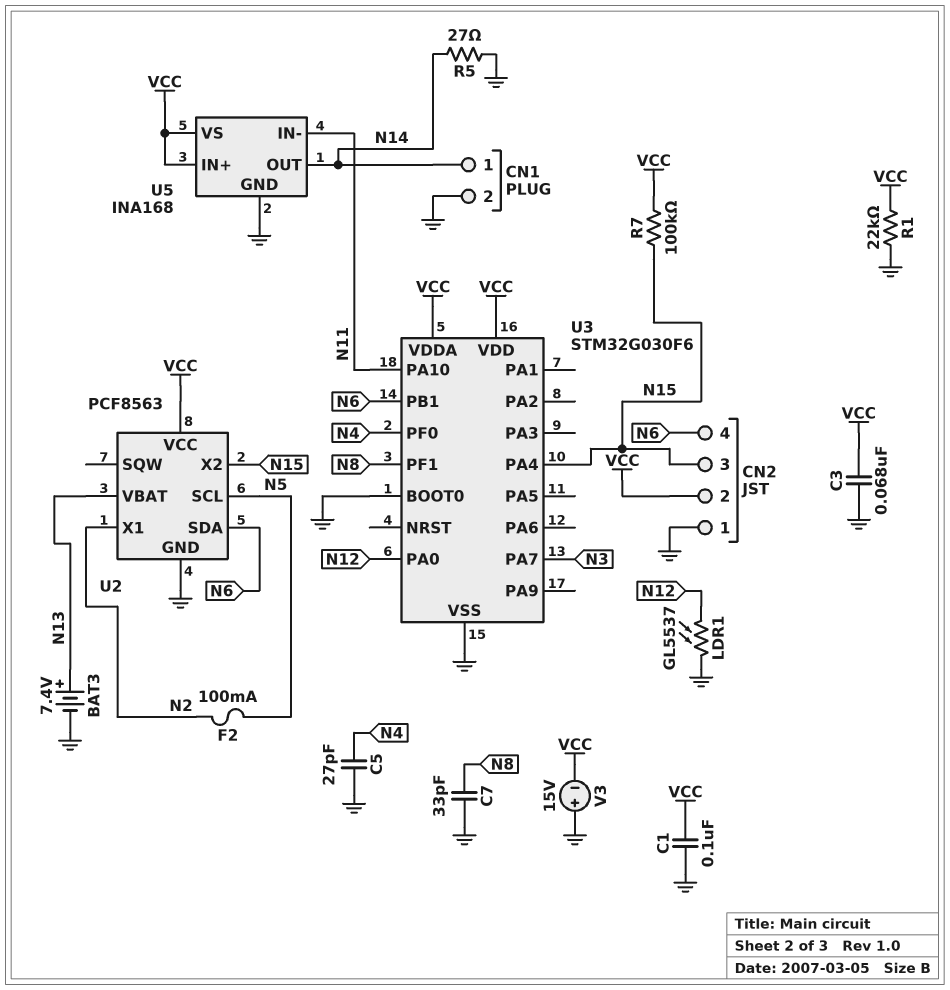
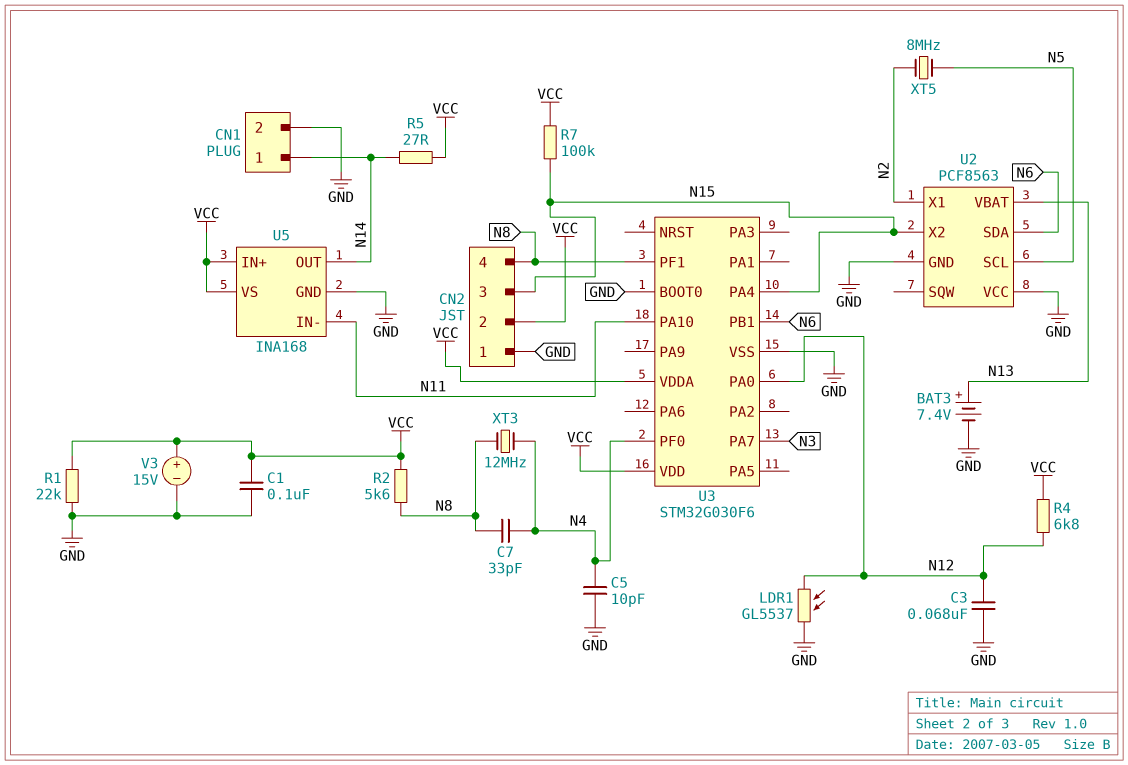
C3: 68nF (GND, VCC) -> 68nF (GND, N12)
C5: 27pF (GND, N4) -> 10pF (GND, N4)
C7: 33pF (GND, N8) -> 33pF (N4, N8)
CN2 pin 4: N6 -> N8
F2: 100mA (N2, N5) -> none
R2: none -> 5.6k (N8, VCC)
R4: none -> 6.8k (N12, VCC)
R5: 27 (GND, N14) -> 27 (N14, VCC)
U2 pin VCC: VCC -> GND
V3: 15V (plus GND, minus VCC) -> 15V (plus VCC, minus GND)
XT3: none -> 12MHz (N4, N8)
XT5: none -> 8MHz (N2, N5)

